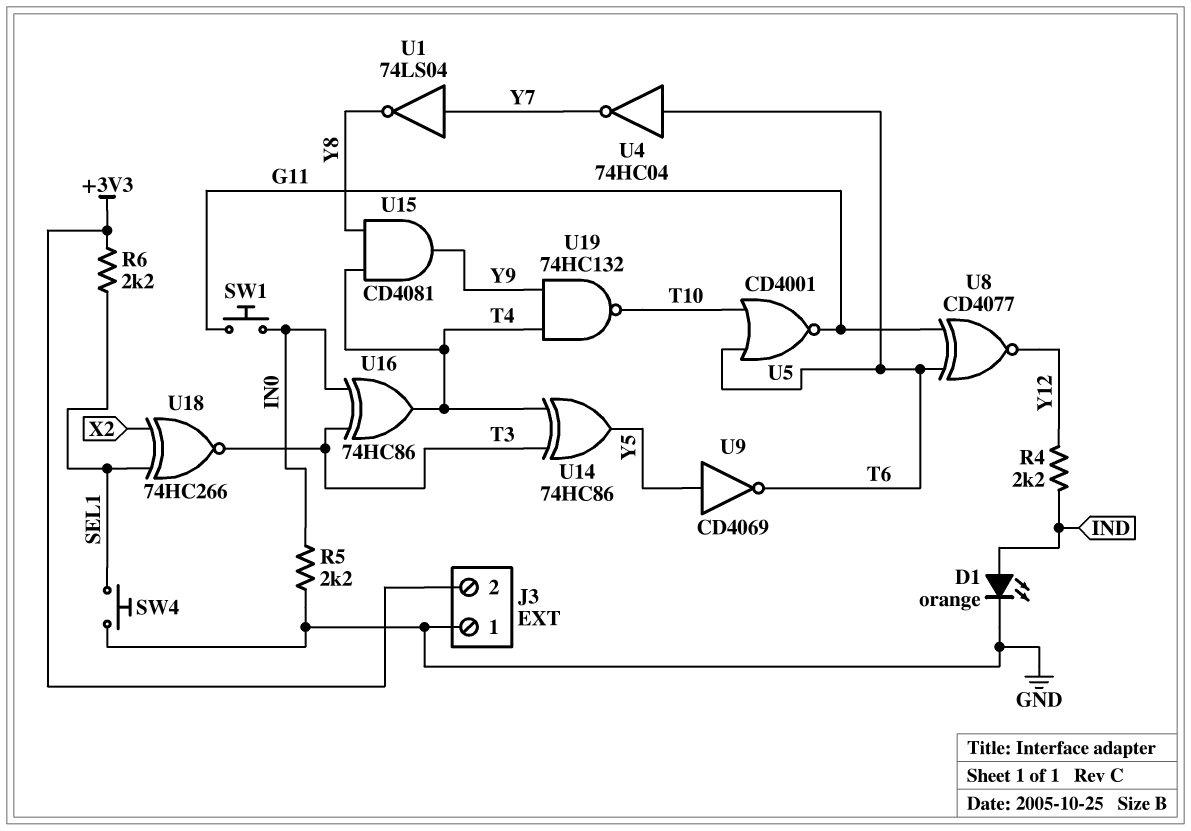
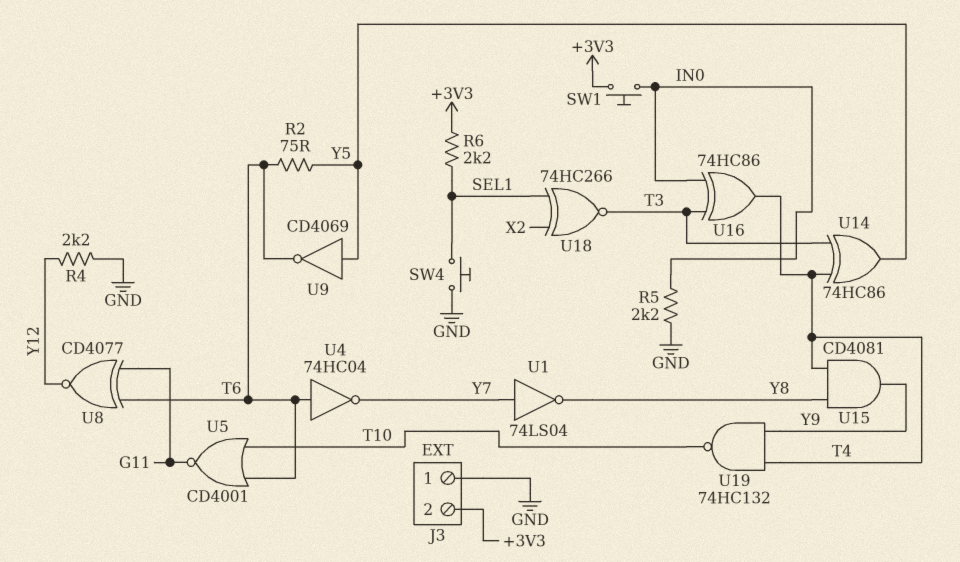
D1: LED orange (A IND, K GND) -> none
R2: none -> 75 (T6, Y5)
R4: 2.2k (IND, Y12) -> 2.2k (GND, Y12)
SW1: button (G11, IN0) -> button (+3V3, IN0)

